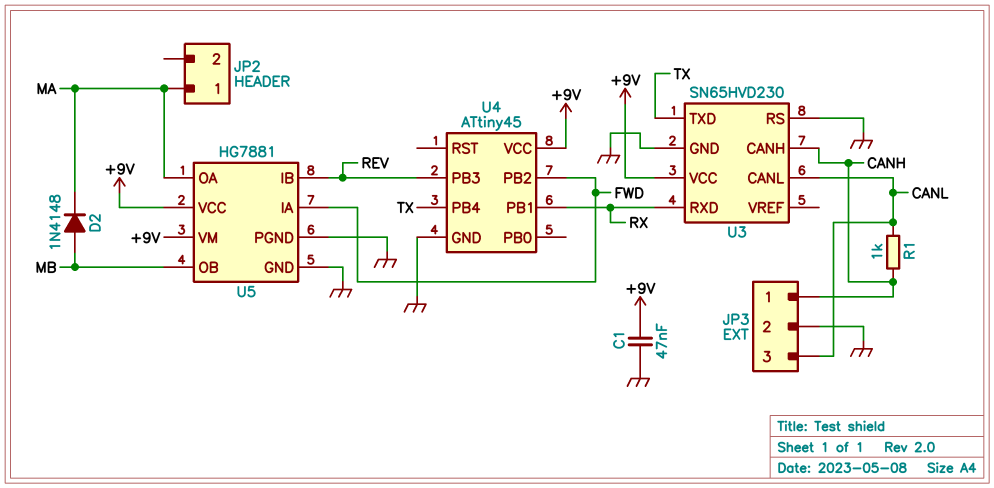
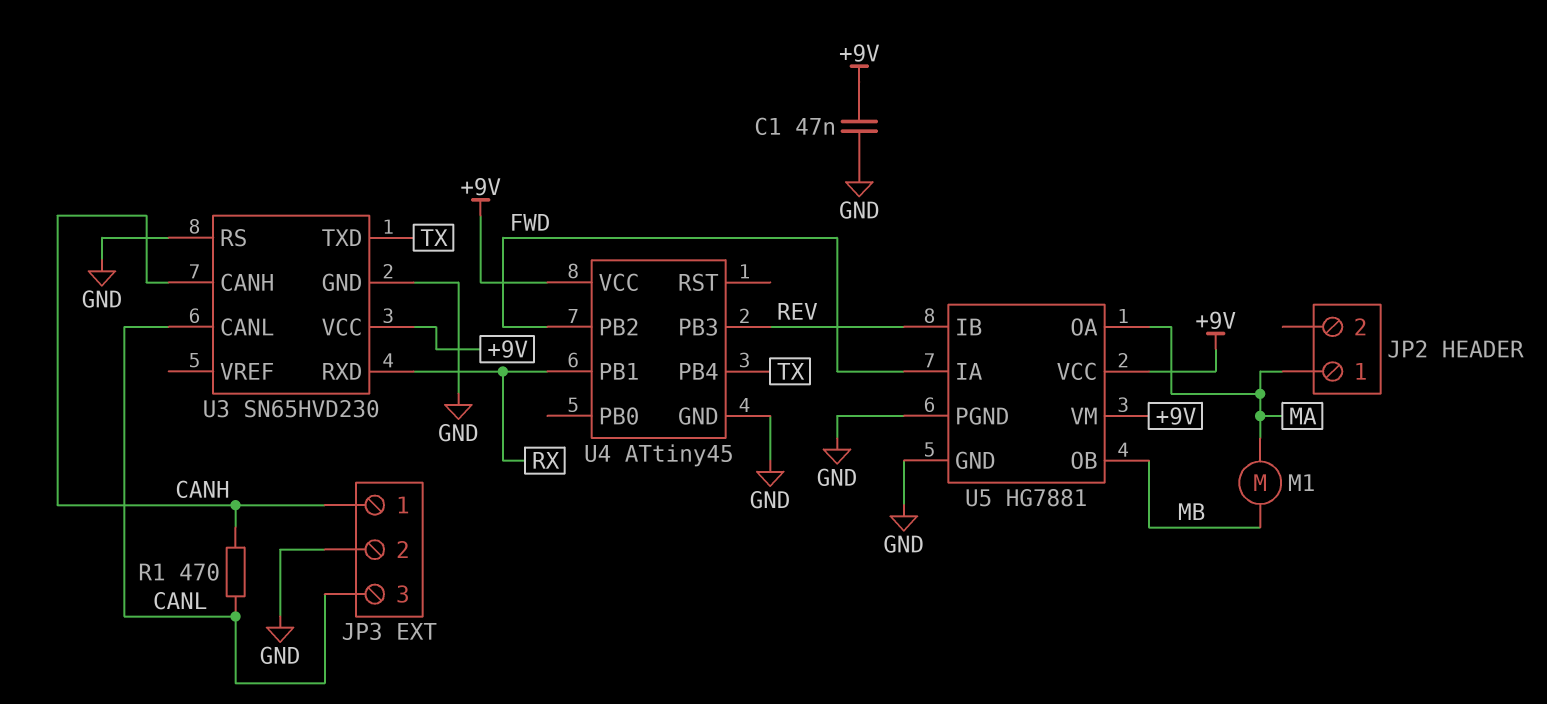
D2: diode 1N4148 (A MB, K MA) -> none
M1: none -> motor (MA, MB)
R1: 1k (CANH, CANL) -> 470 (CANH, CANL)

